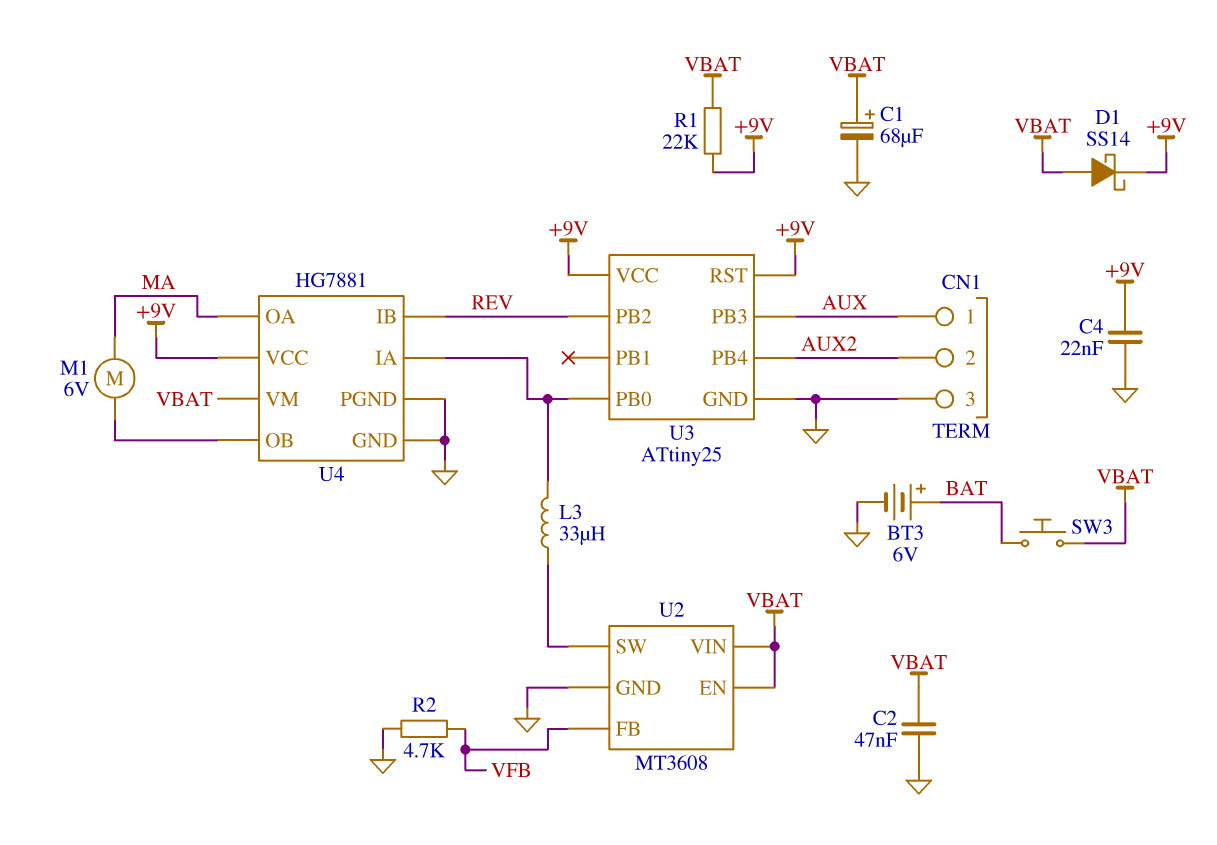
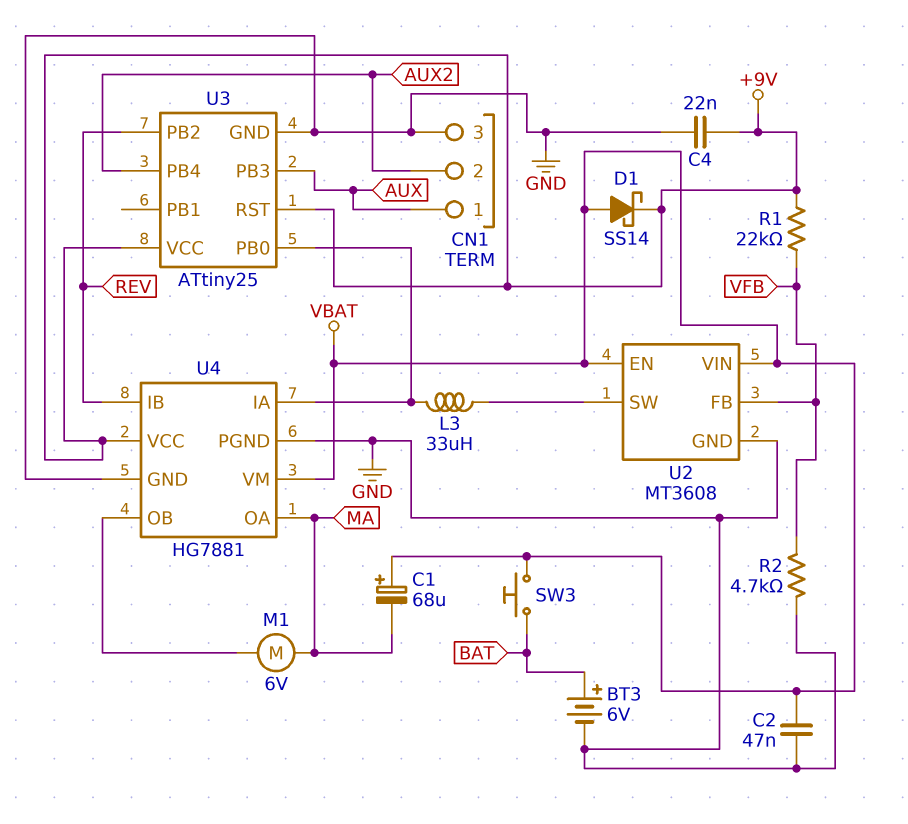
C1: 68uF (plus VBAT, minus GND) -> 68uF (plus VBAT, minus MA)
R1: 22k (+9V, VBAT) -> 22k (+9V, VFB)

